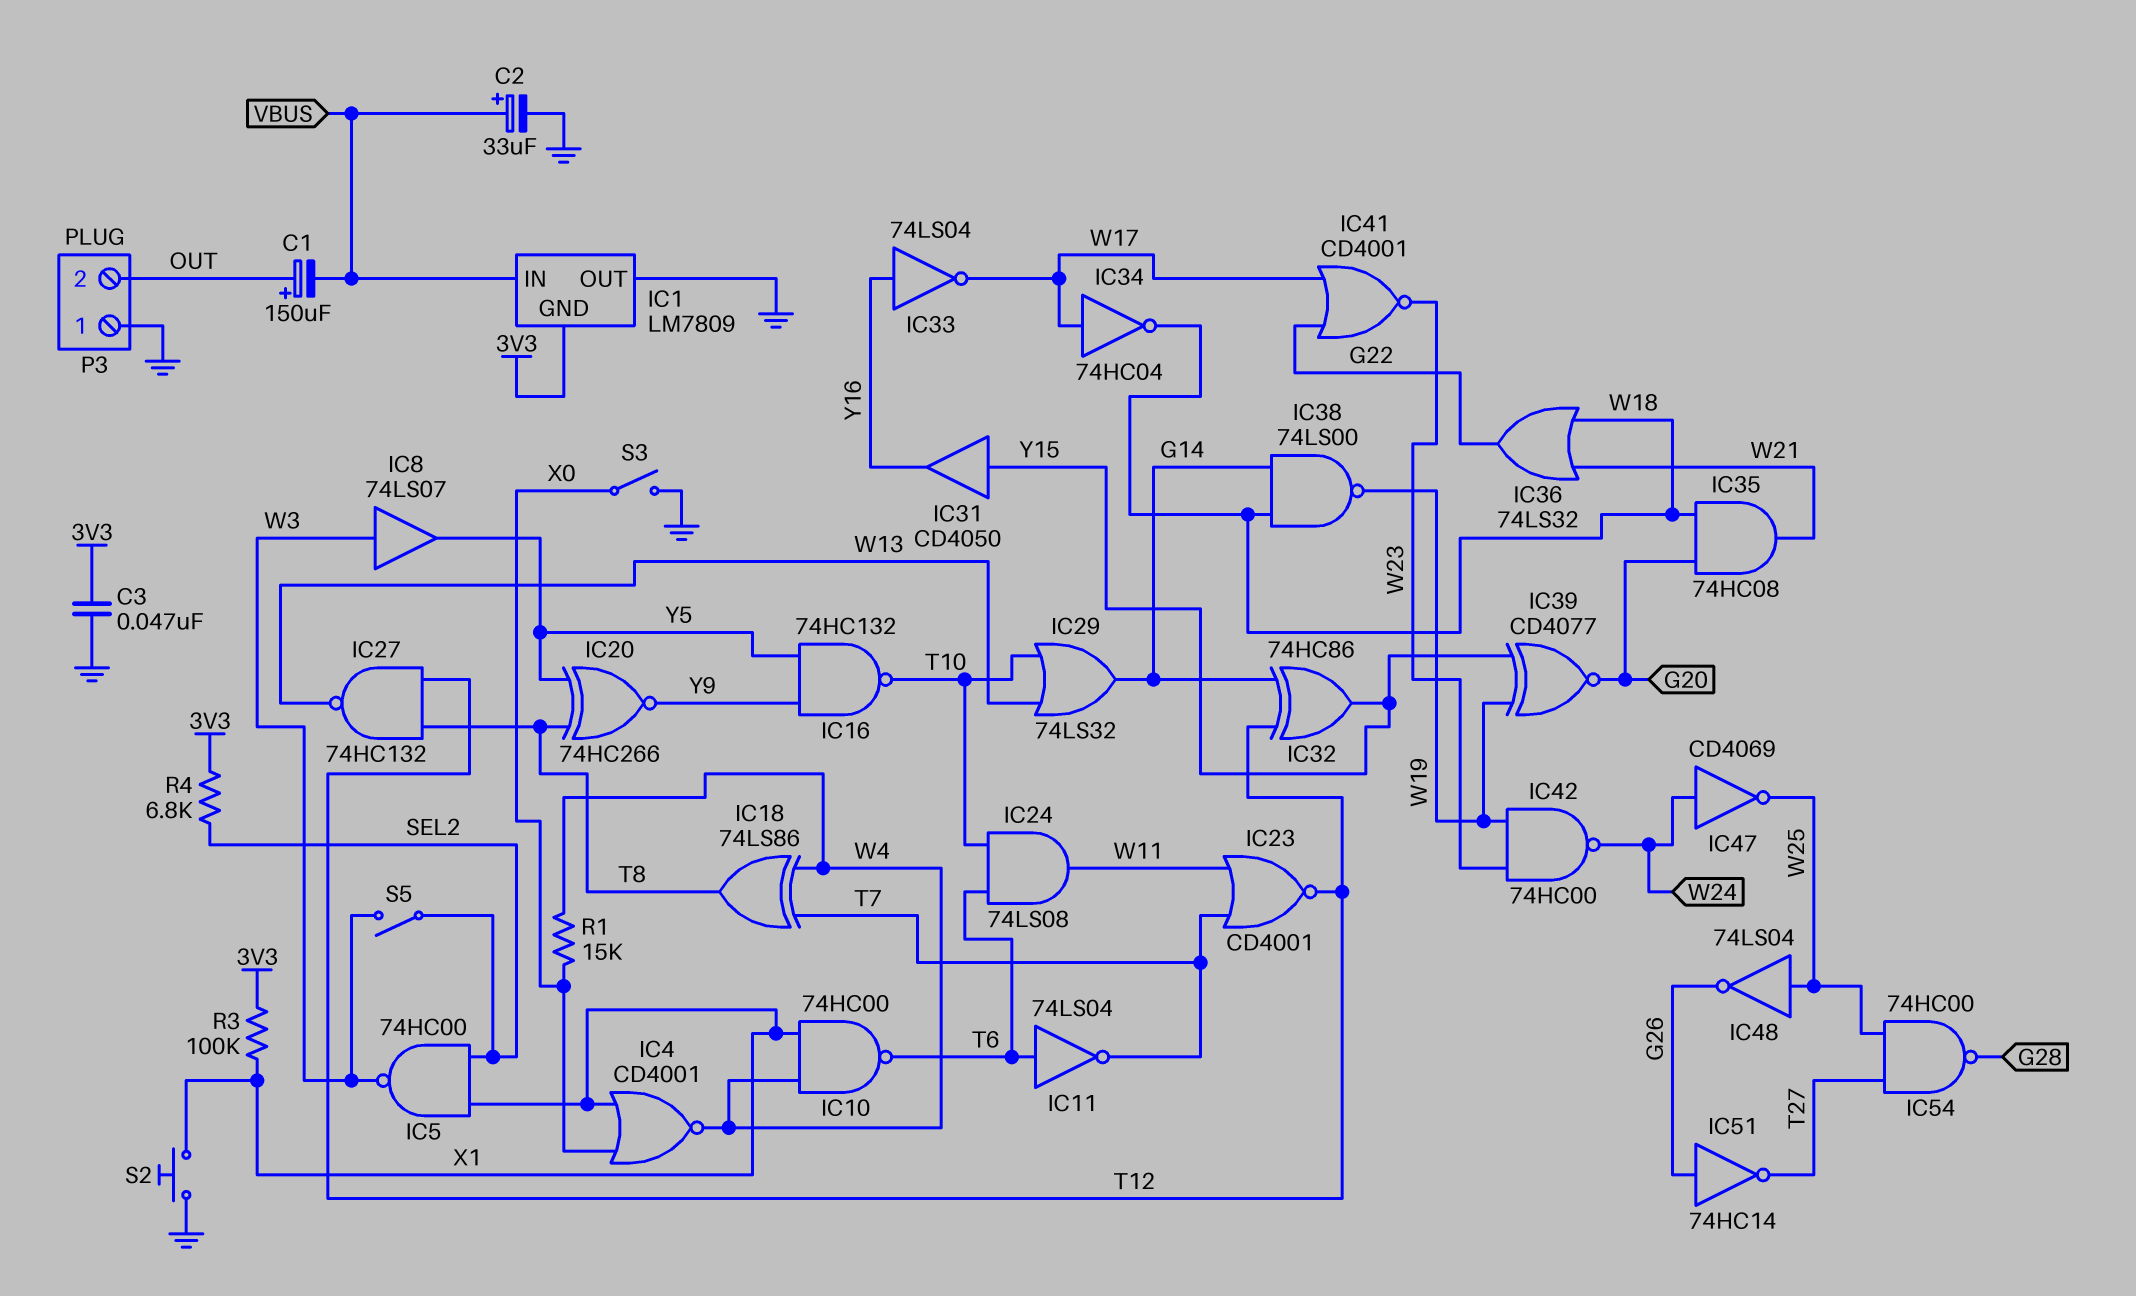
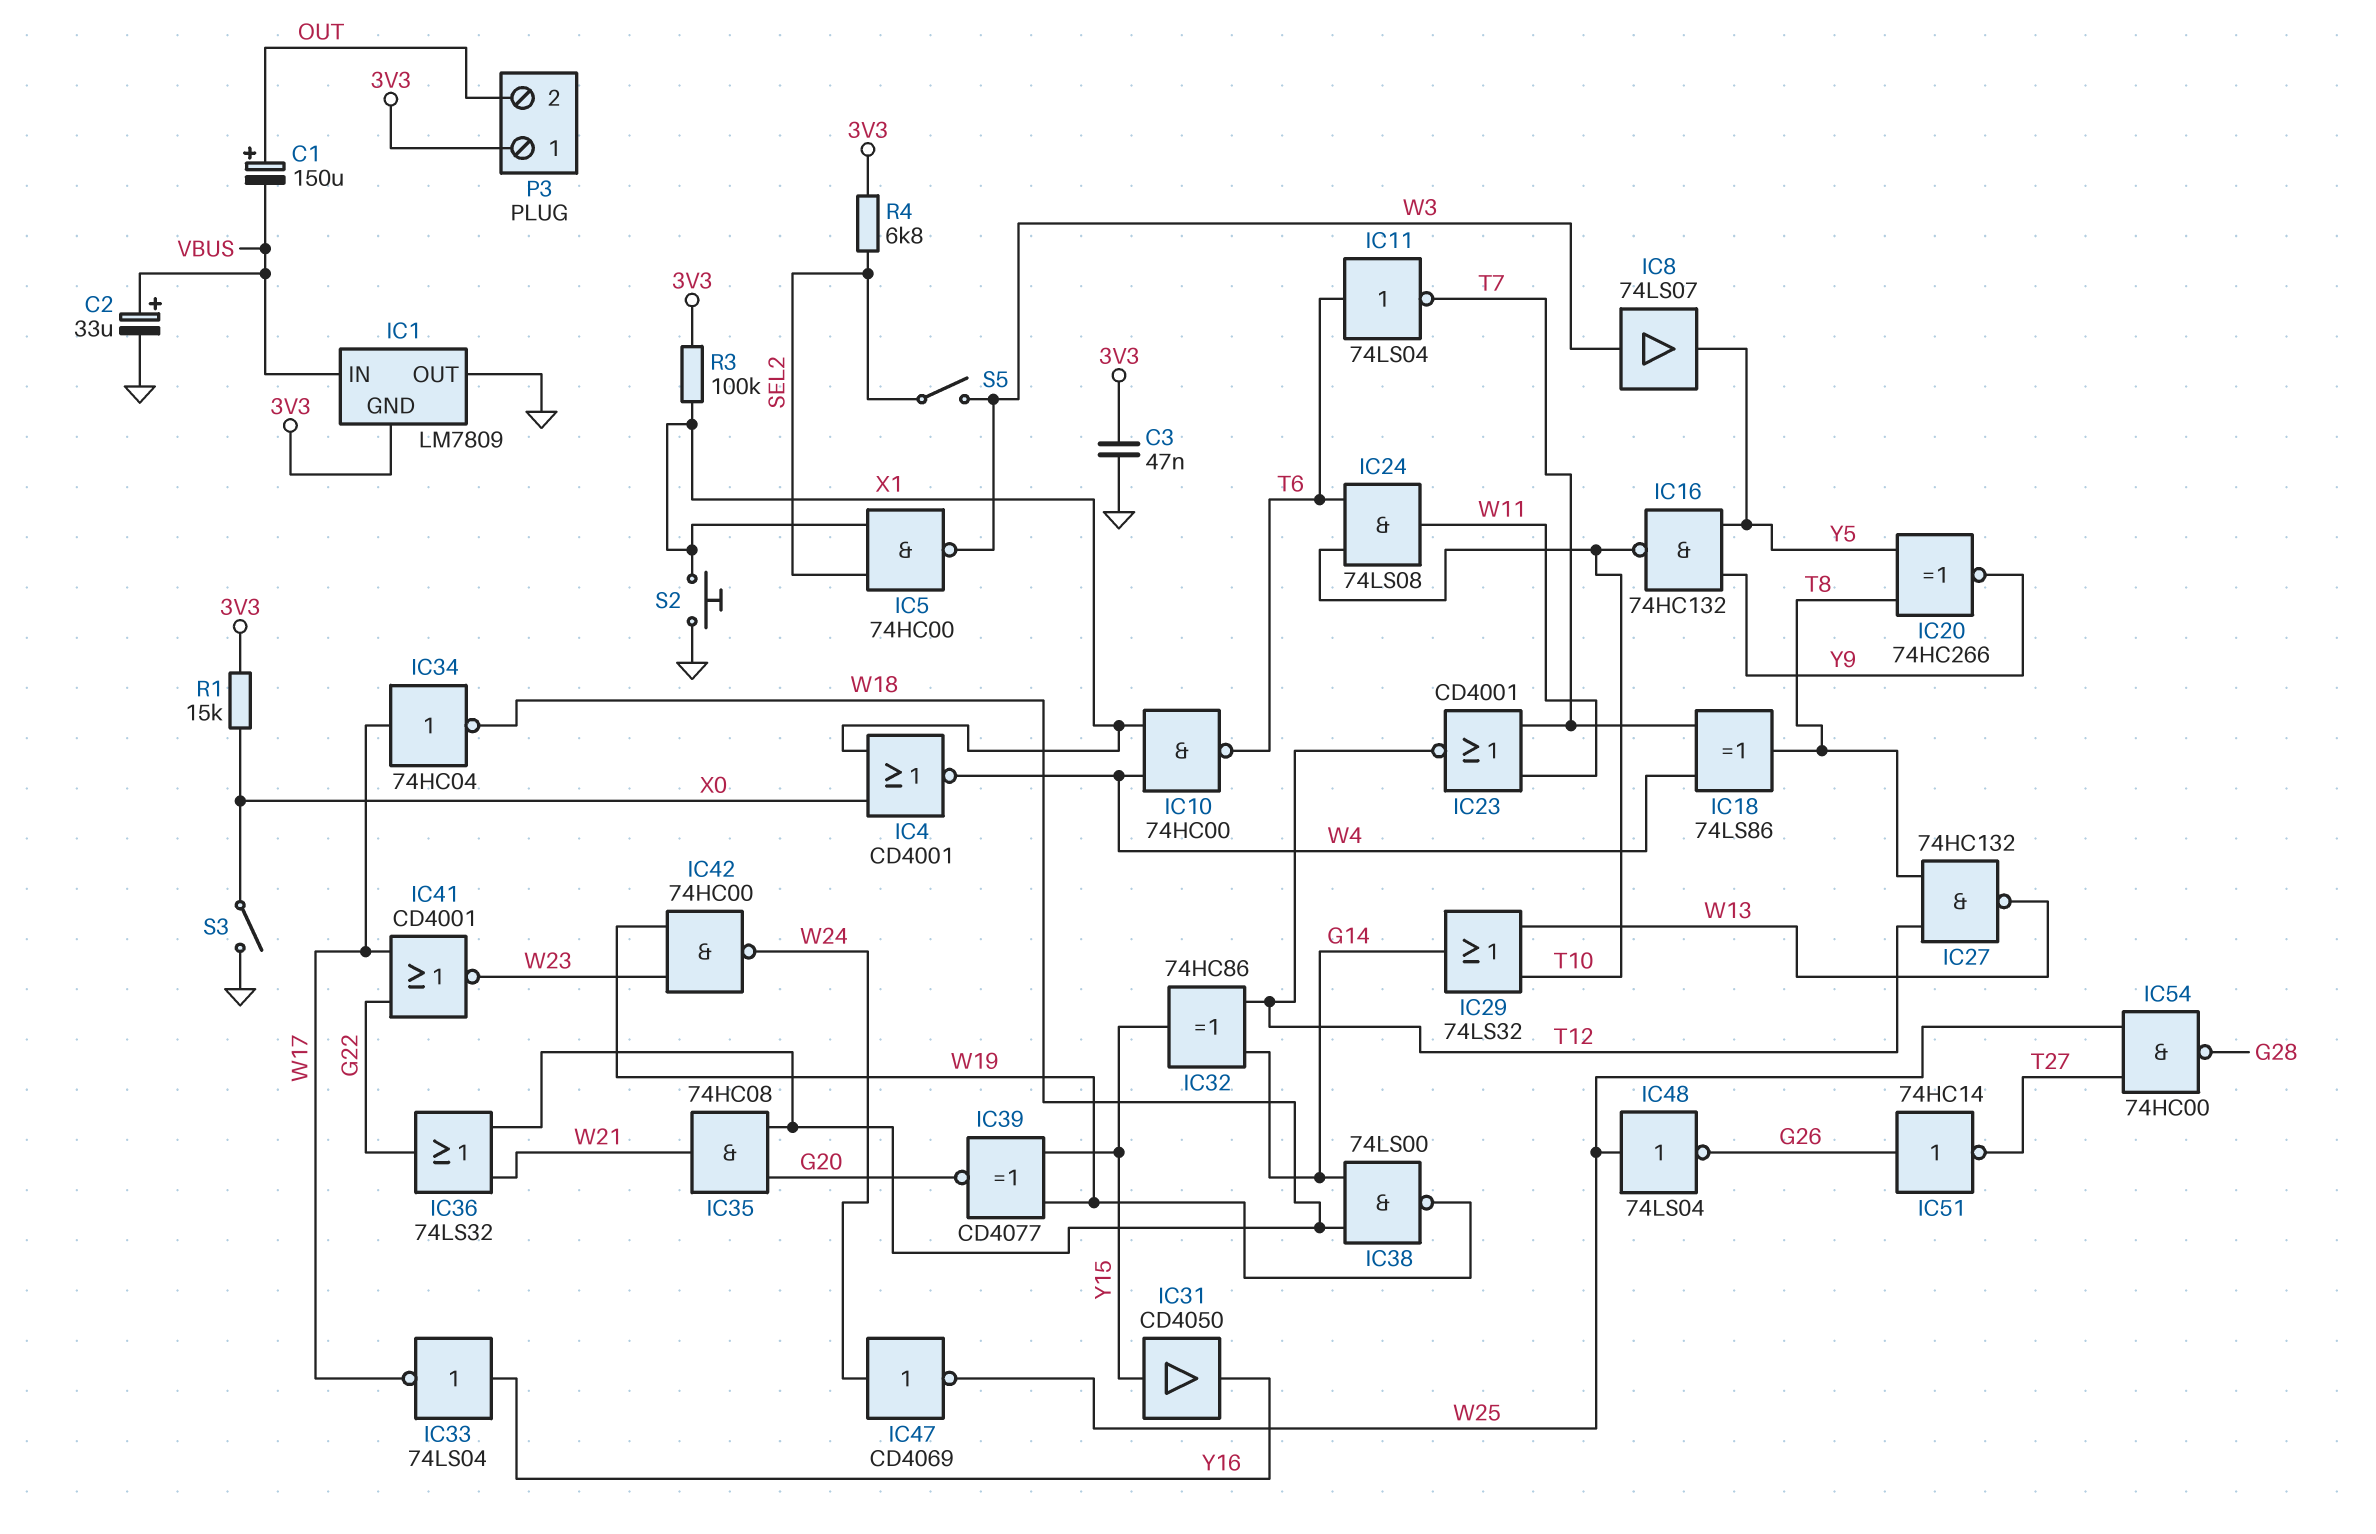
P3 pin 1: GND -> 3V3
R1: 15k (W4, X0) -> 15k (3V3, X0)

